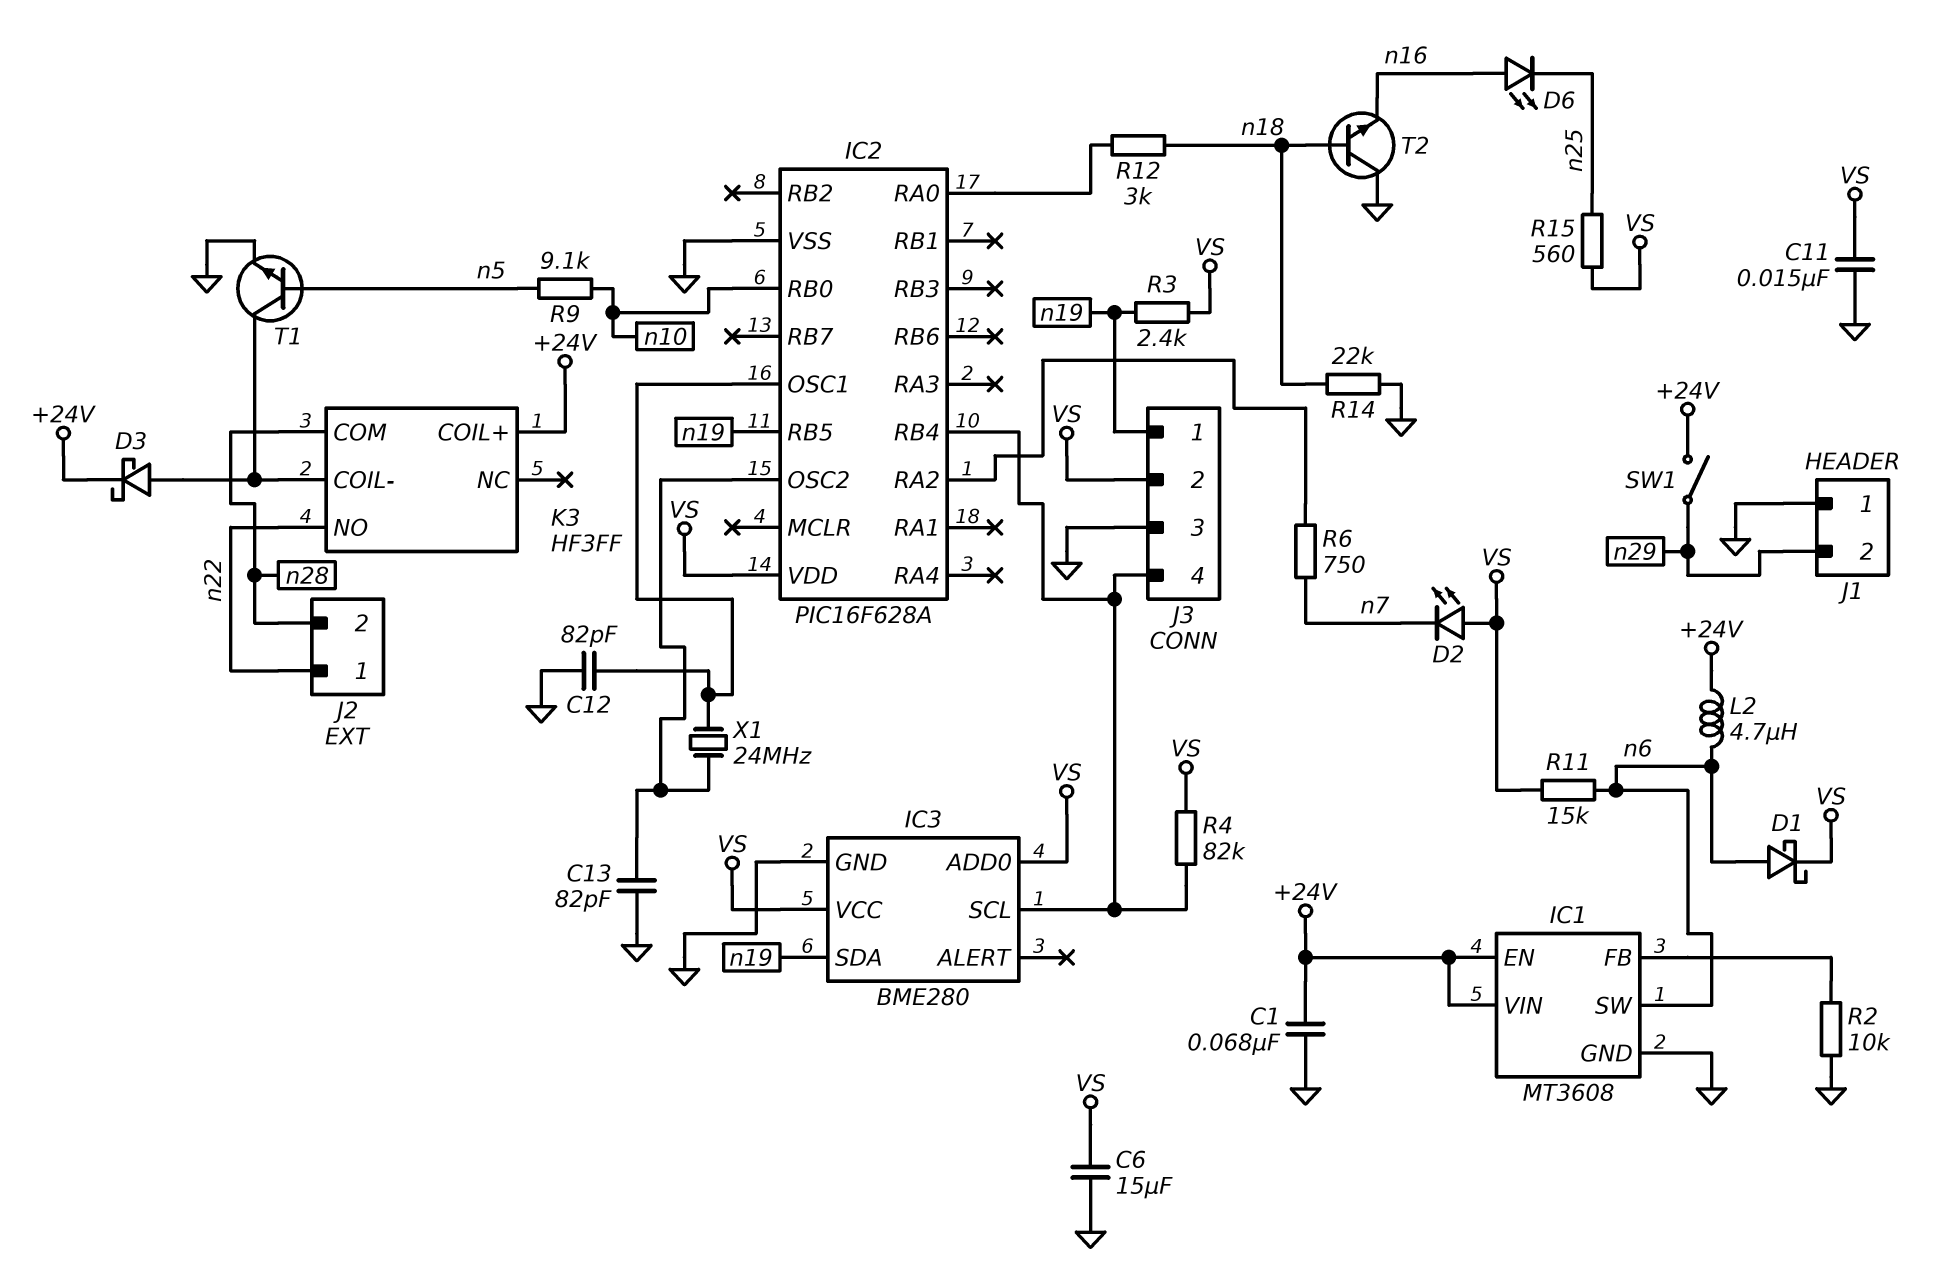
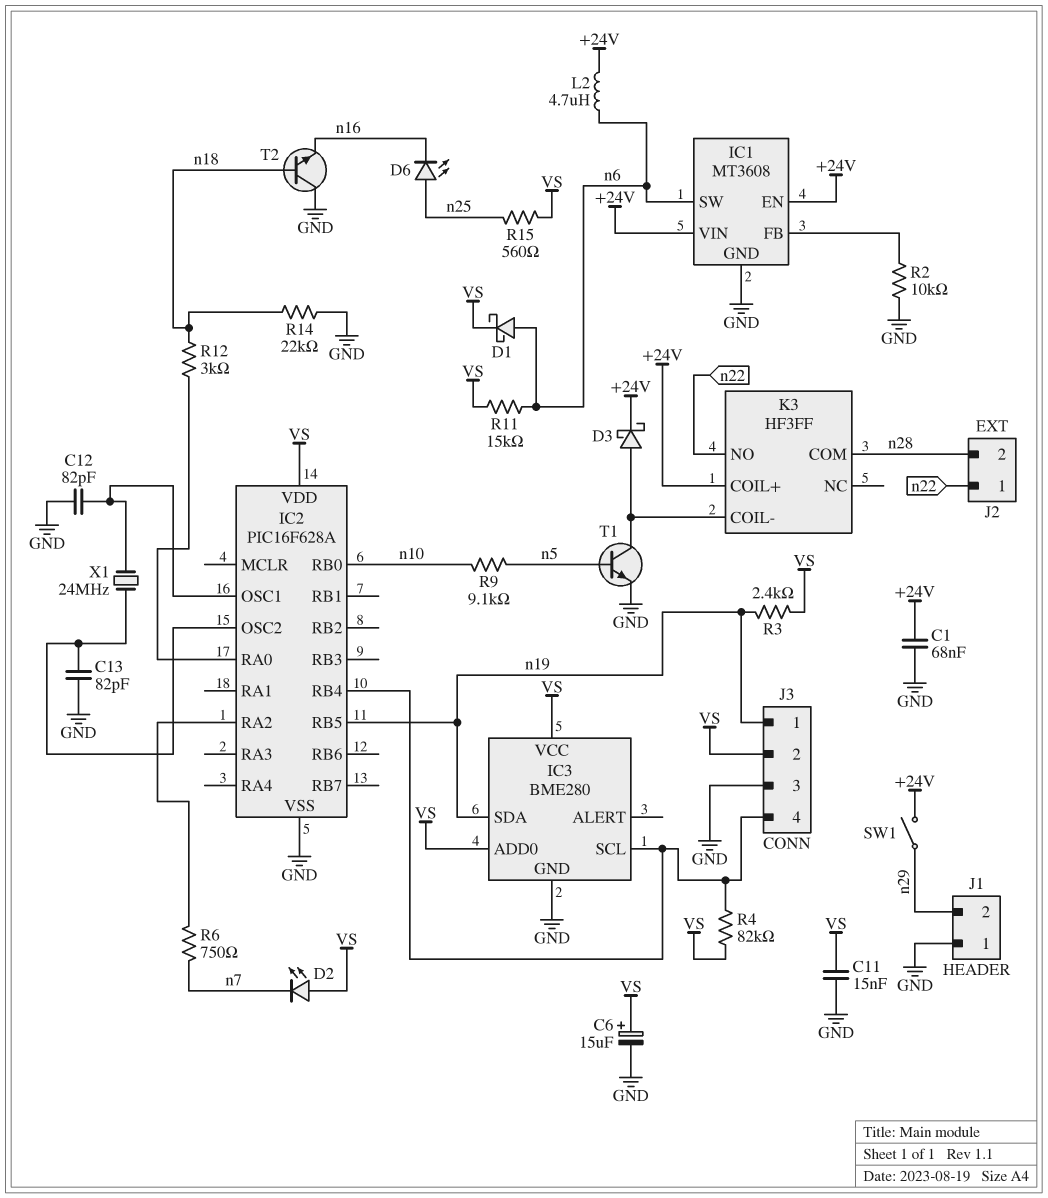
C6: 15uF (GND, VS) -> 15uF (plus VS, minus GND)
D6: LED (A n16, K n25) -> LED (A n25, K n16)

